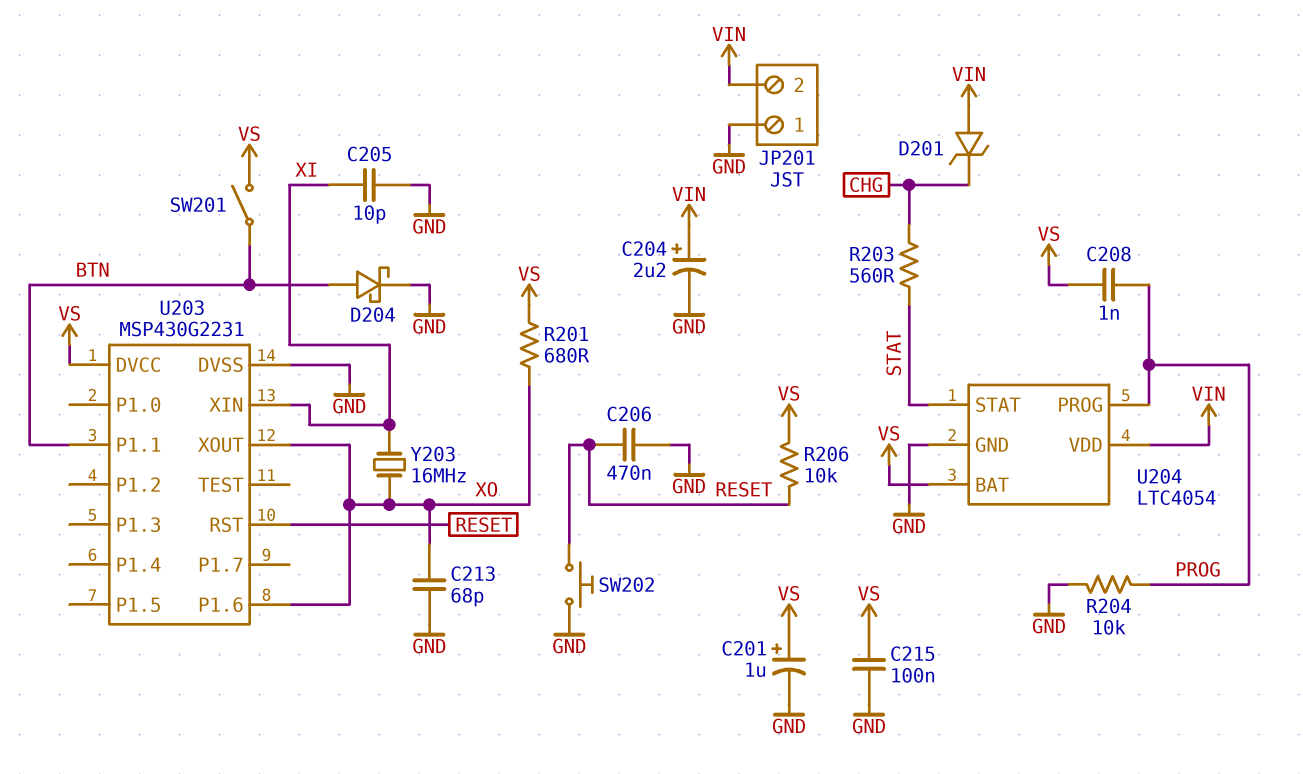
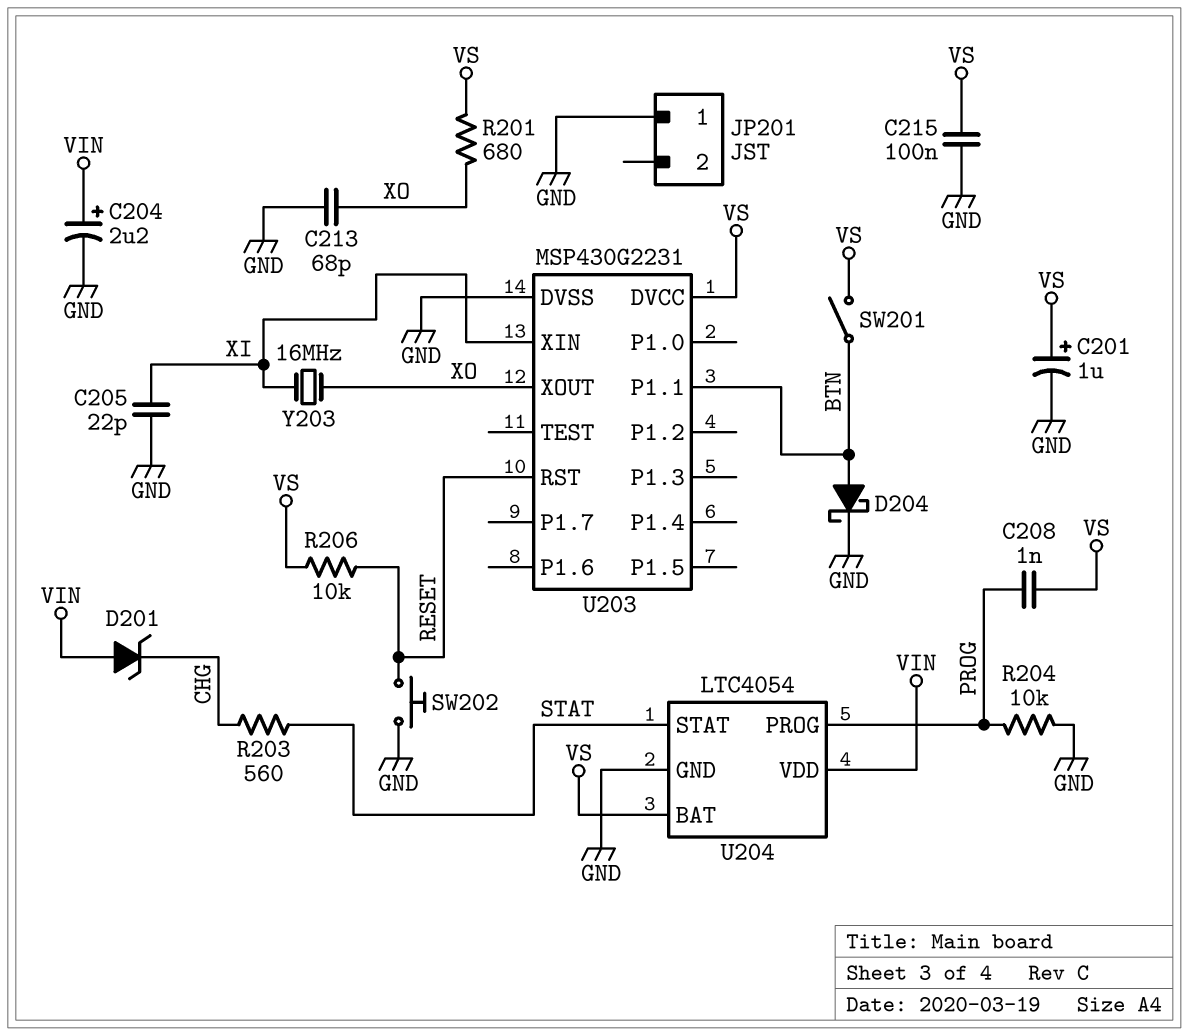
C205: 10pF (GND, XI) -> 22pF (GND, XI)
C206: 470nF (GND, RESET) -> none
JP201 pin 2: VIN -> none
U203 pin P1.6: XO -> none

